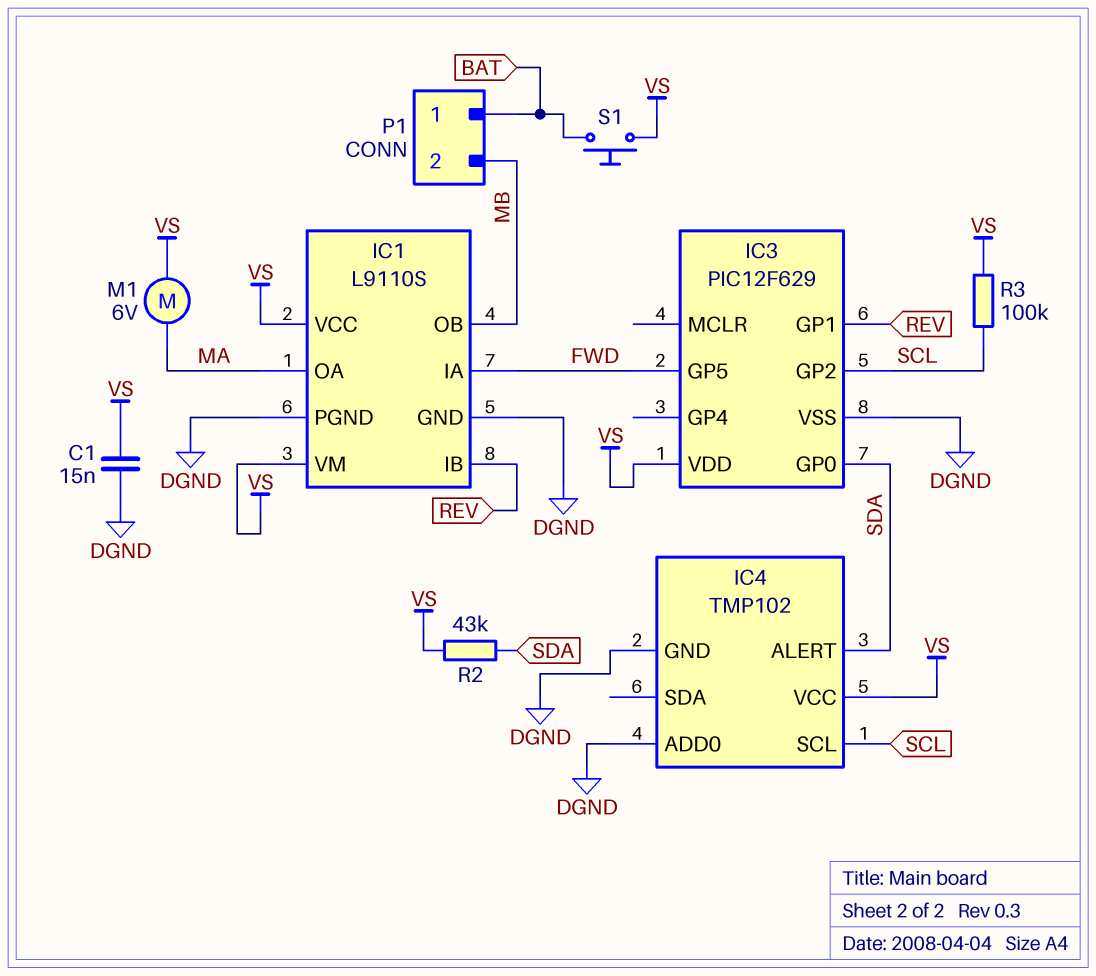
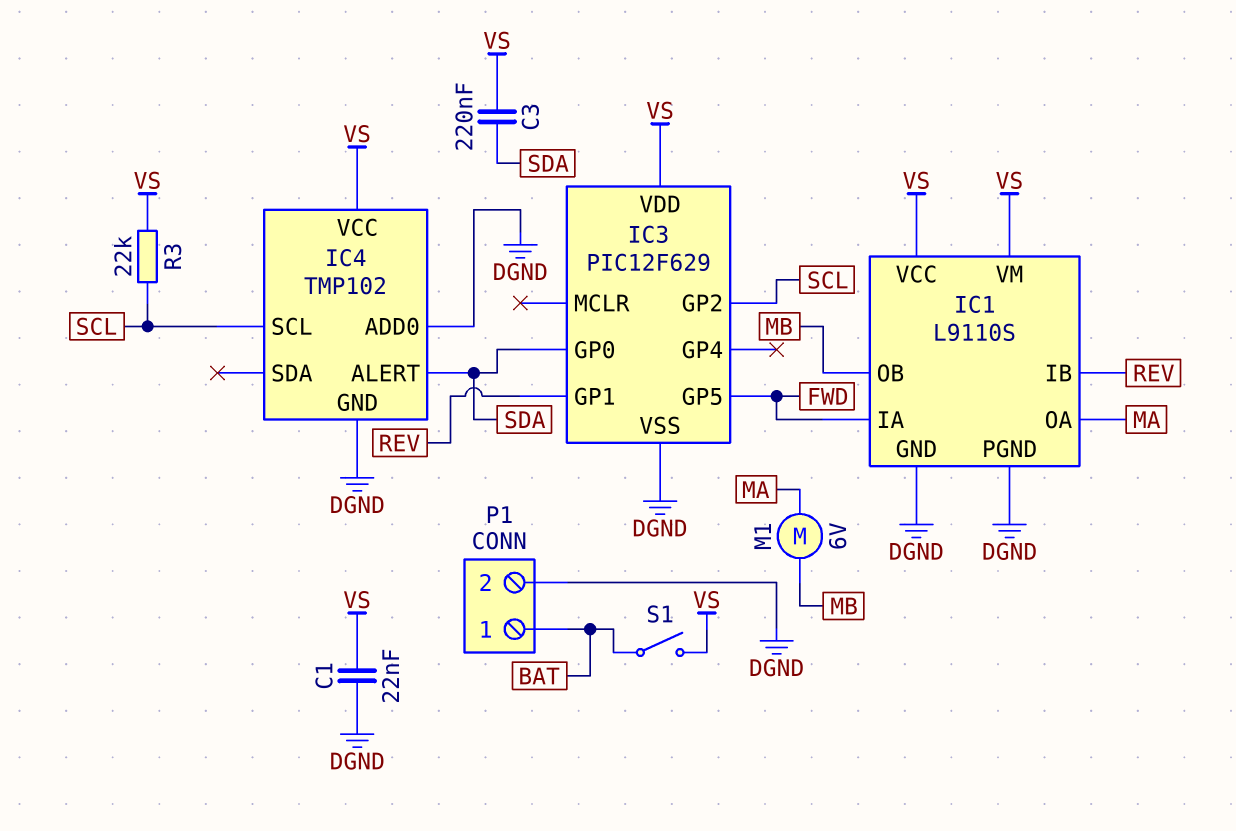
C1: 15nF (DGND, VS) -> 22nF (DGND, VS)
C3: none -> 220nF (SDA, VS)
M1: motor 6V (MA, VS) -> motor 6V (MA, MB)
P1 pin 2: MB -> DGND
R2: 43k (SDA, VS) -> none
R3: 100k (SCL, VS) -> 22k (SCL, VS)
S1: button (BAT, VS) -> switch (BAT, VS)

